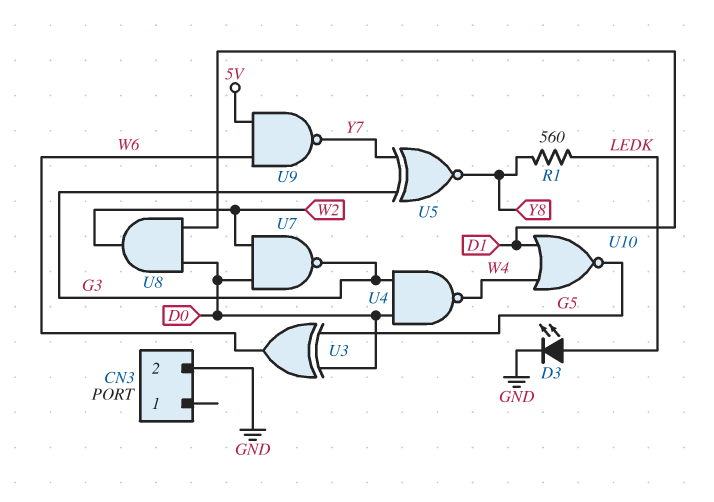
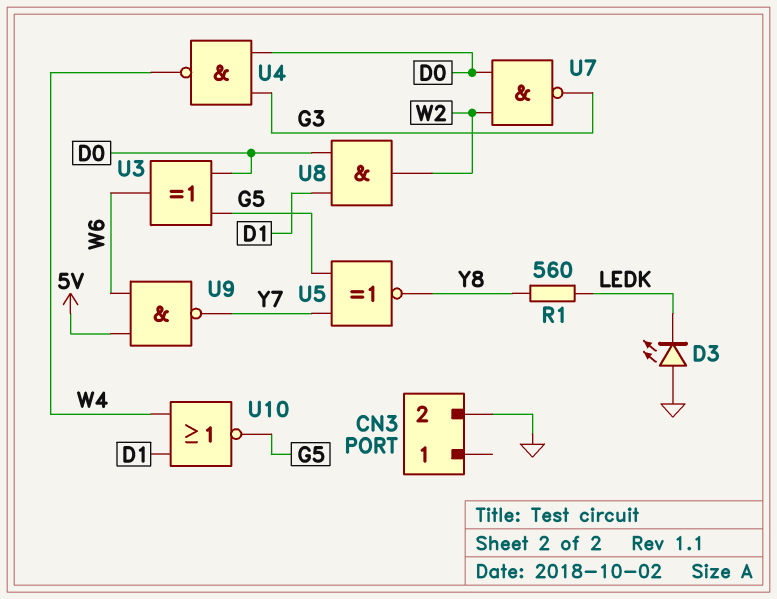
D3: LED (A LEDK, K GND) -> LED (A GND, K LEDK)
U5: XNOR (in G3, in Y7, out Y8) -> XNOR (in G5, in Y7, out Y8)

